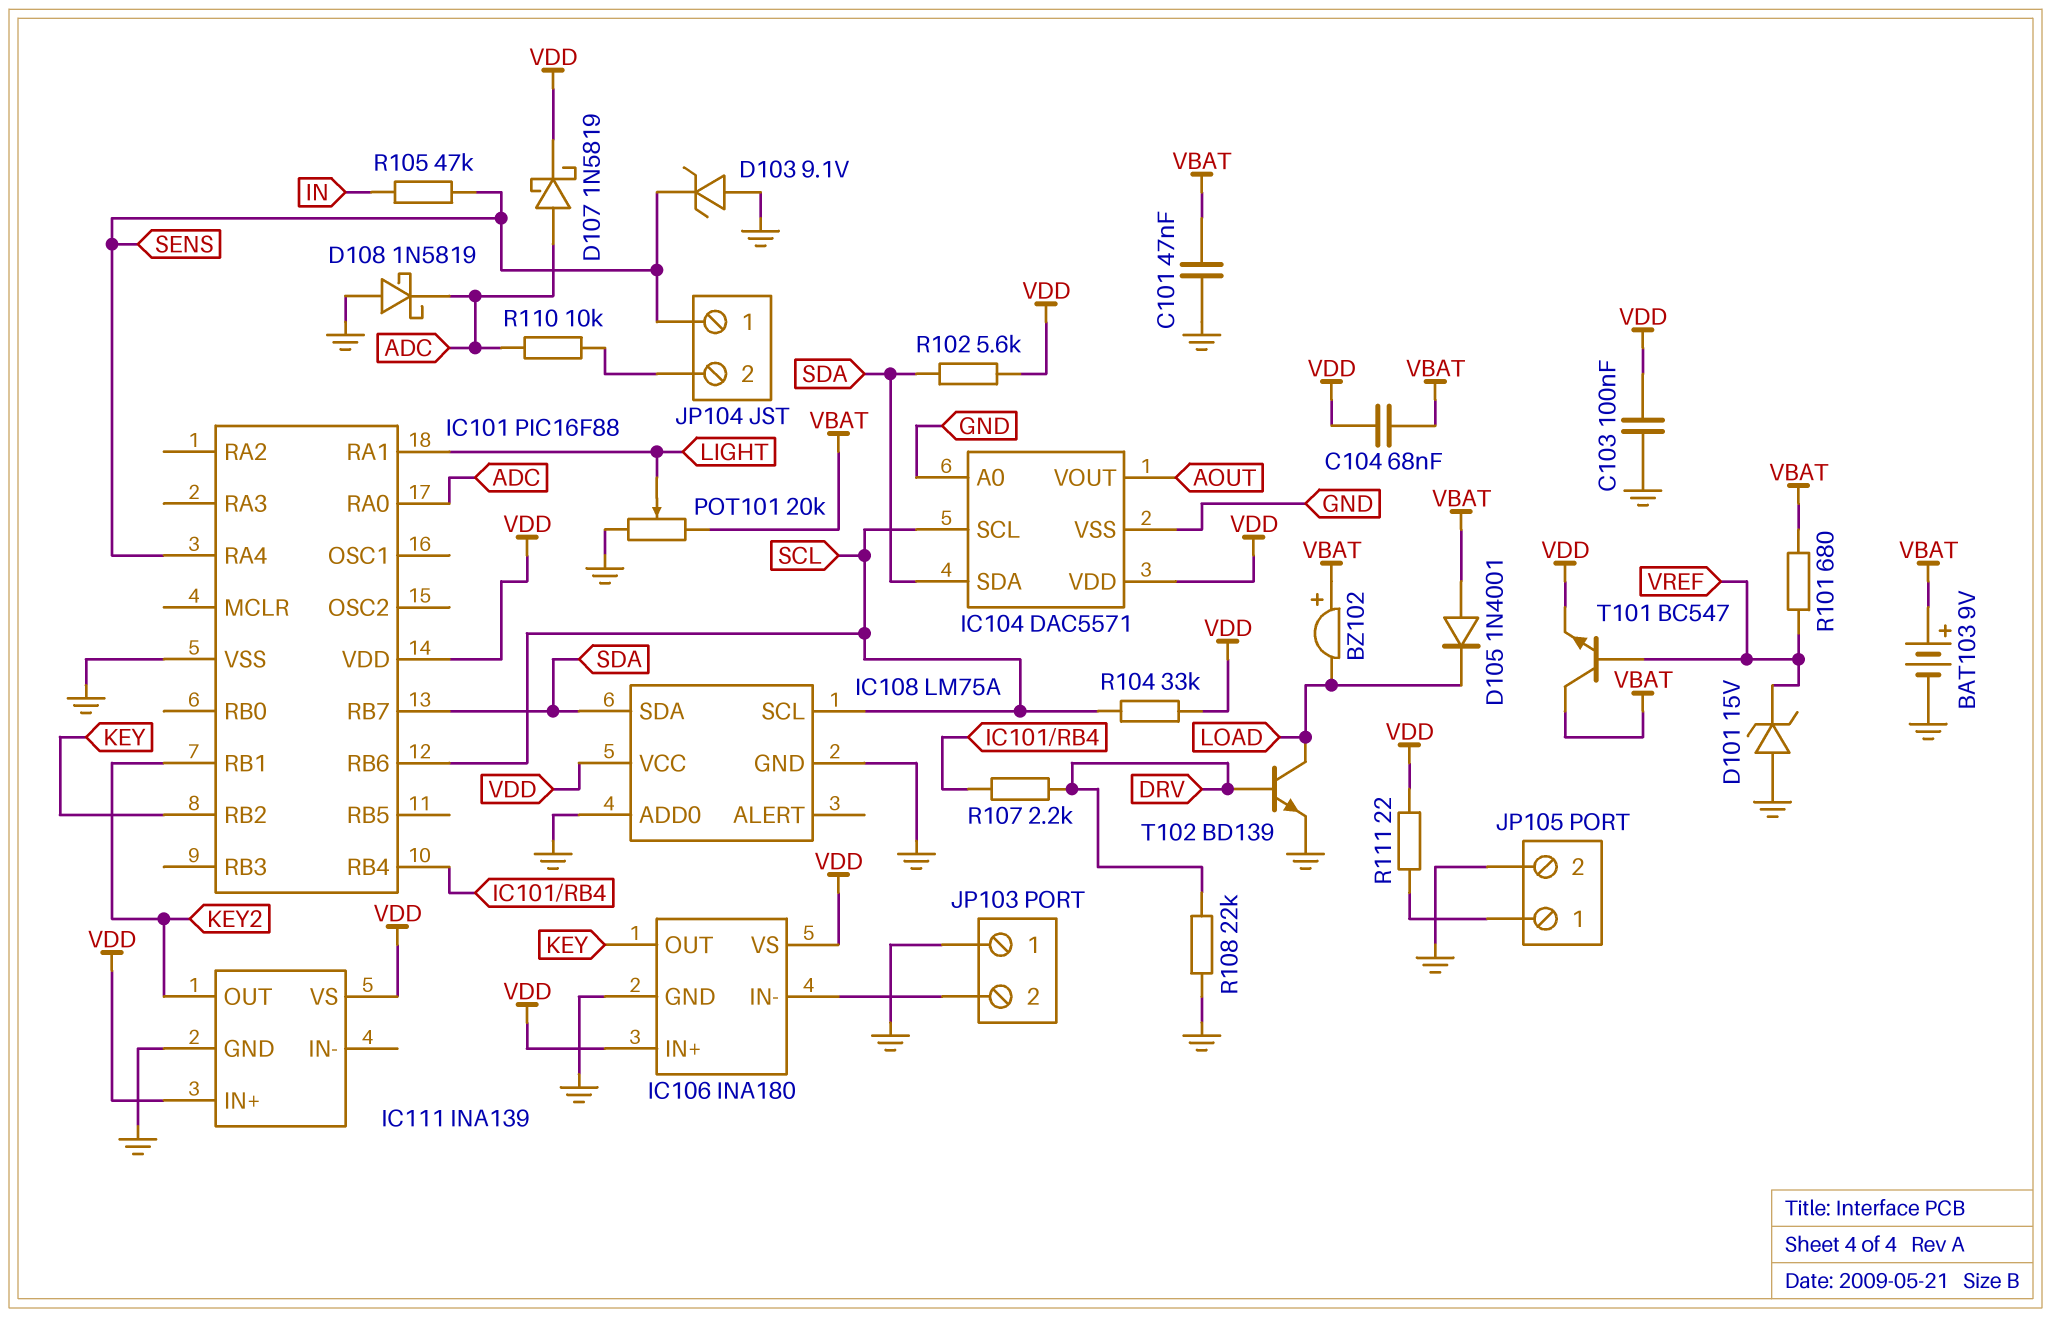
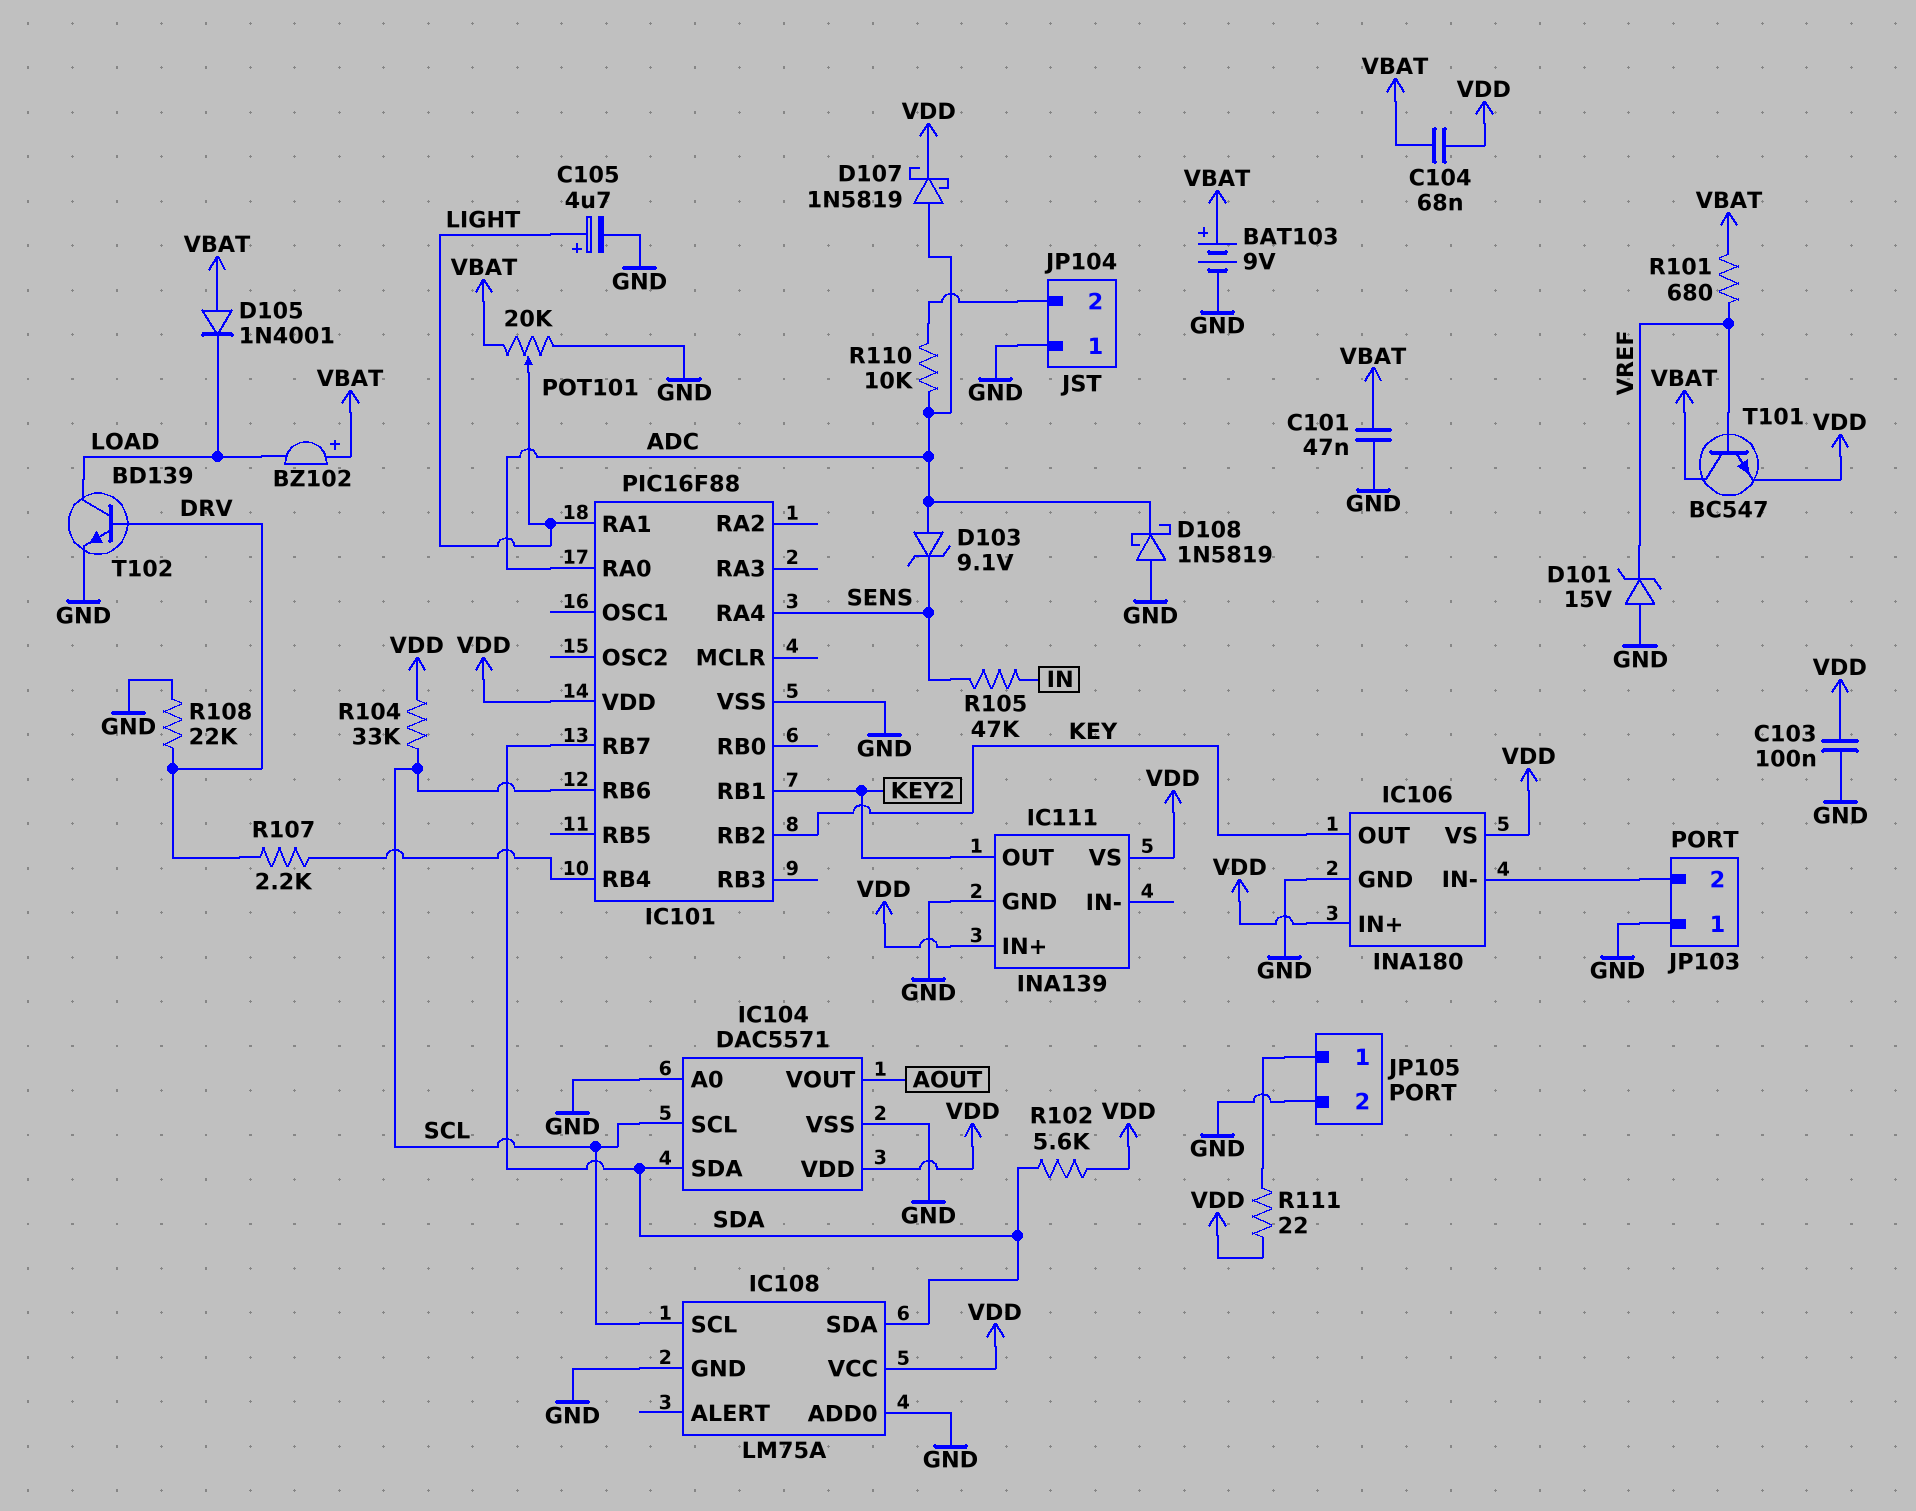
C105: none -> 4.7uF (plus LIGHT, minus GND)
D103: zener 9.1V (A GND, K SENS) -> zener 9.1V (A ADC, K SENS)
JP104 pin 1: SENS -> GND

